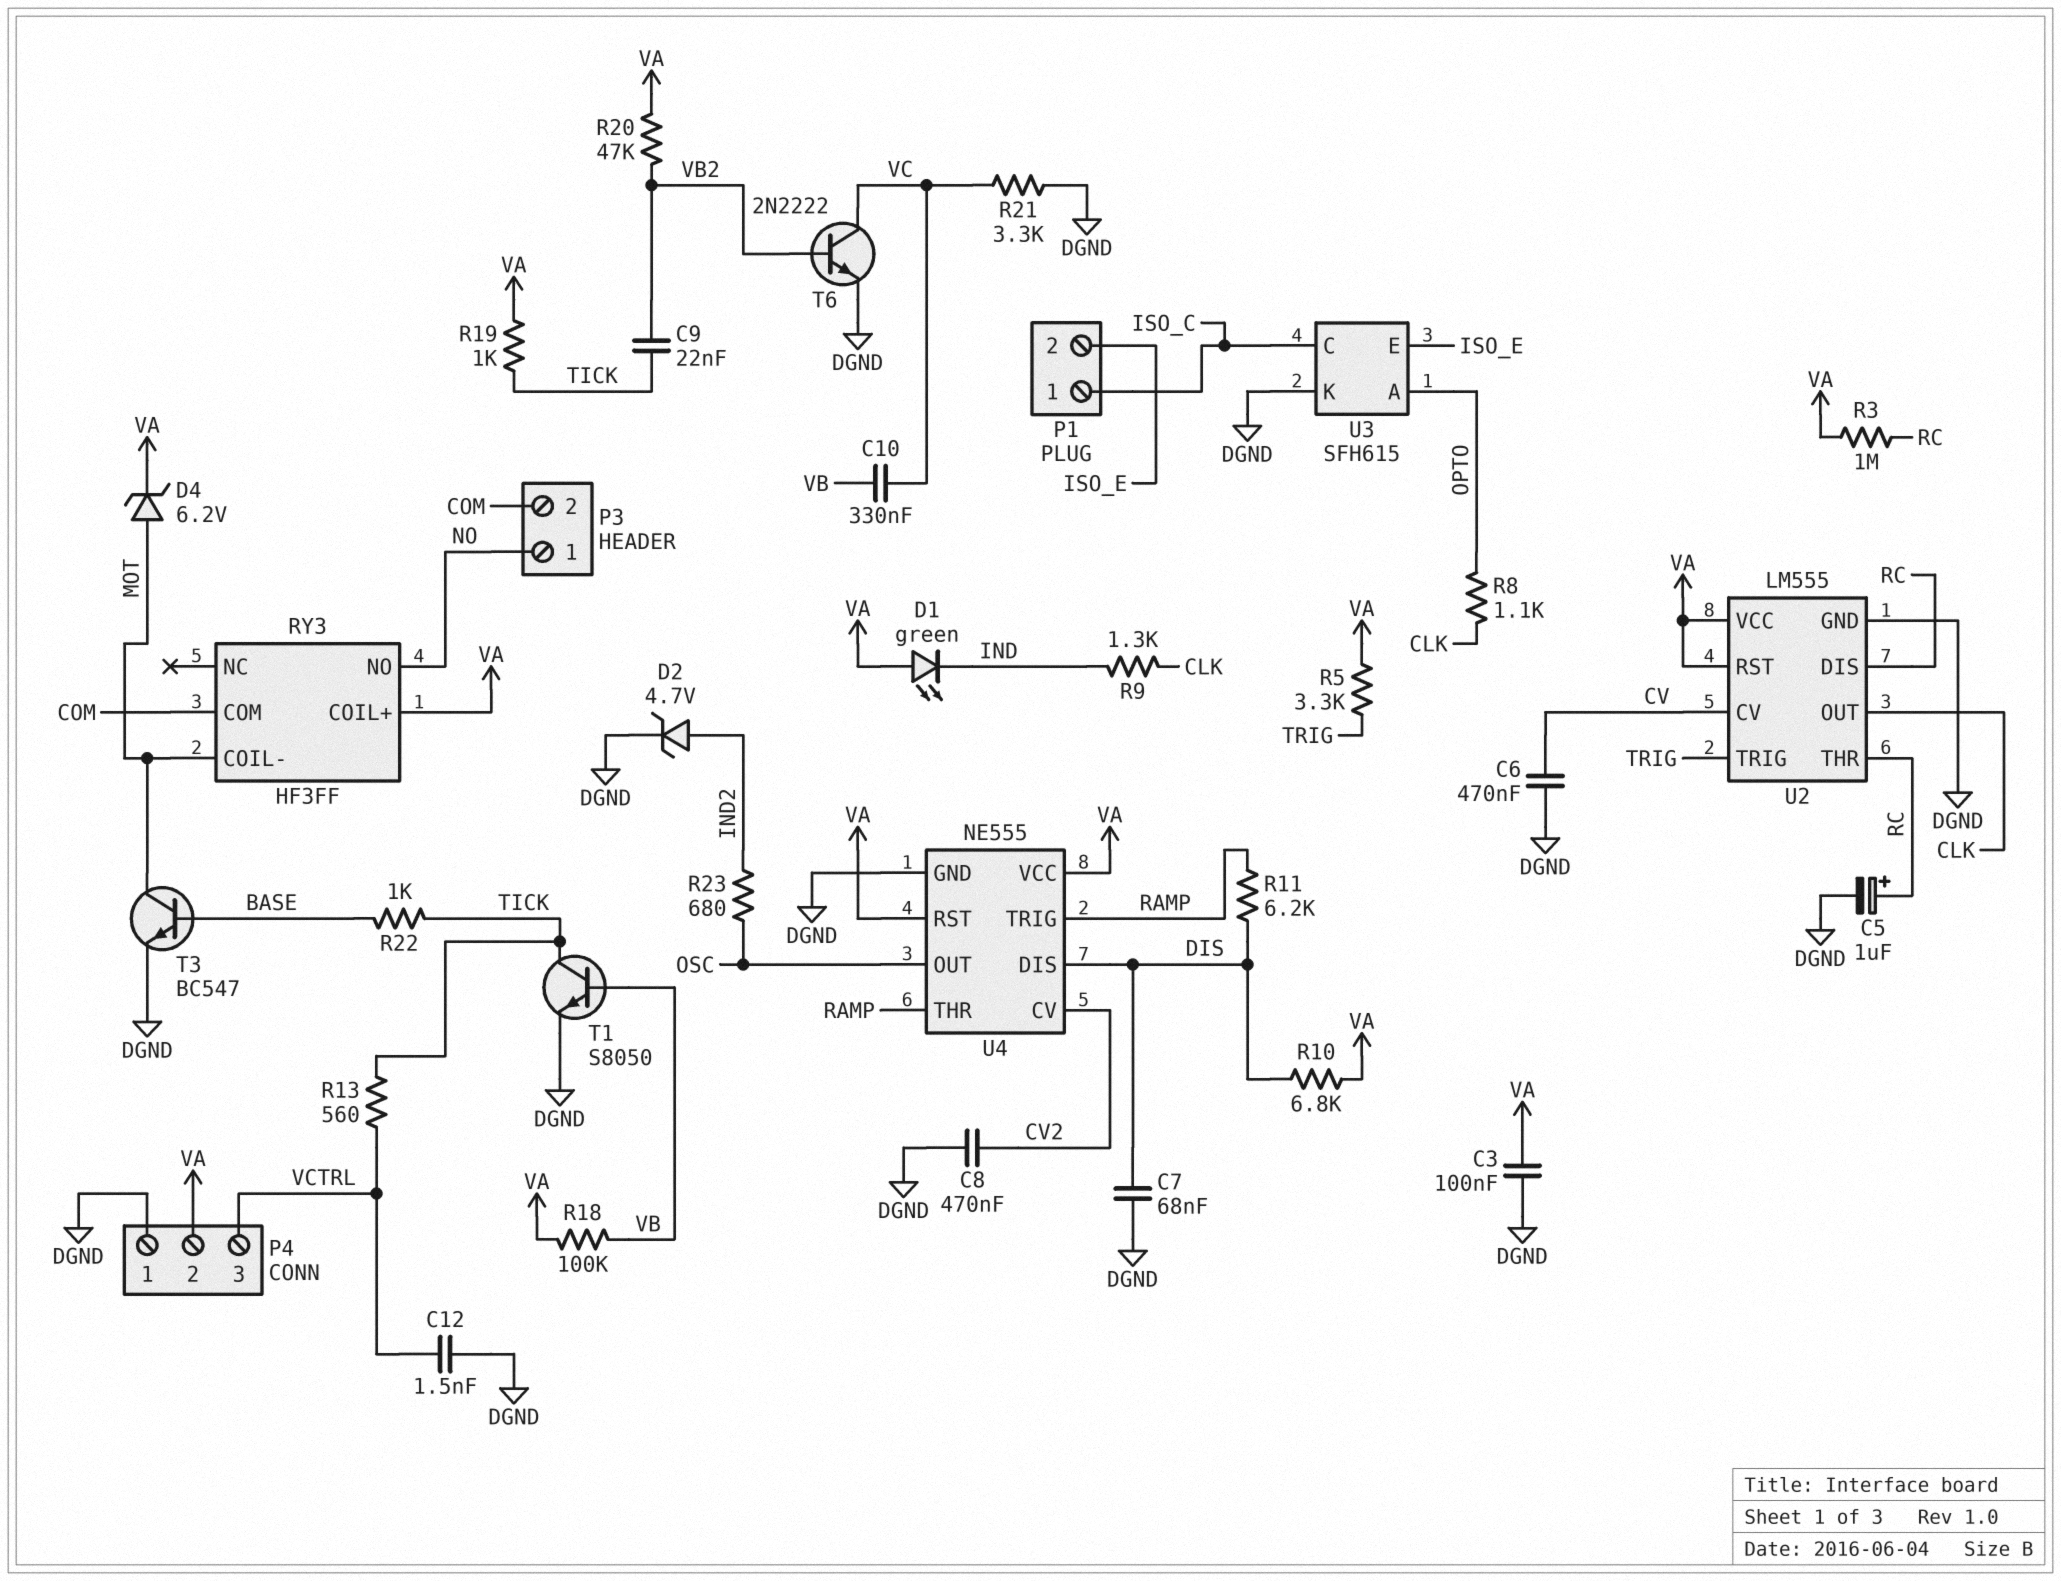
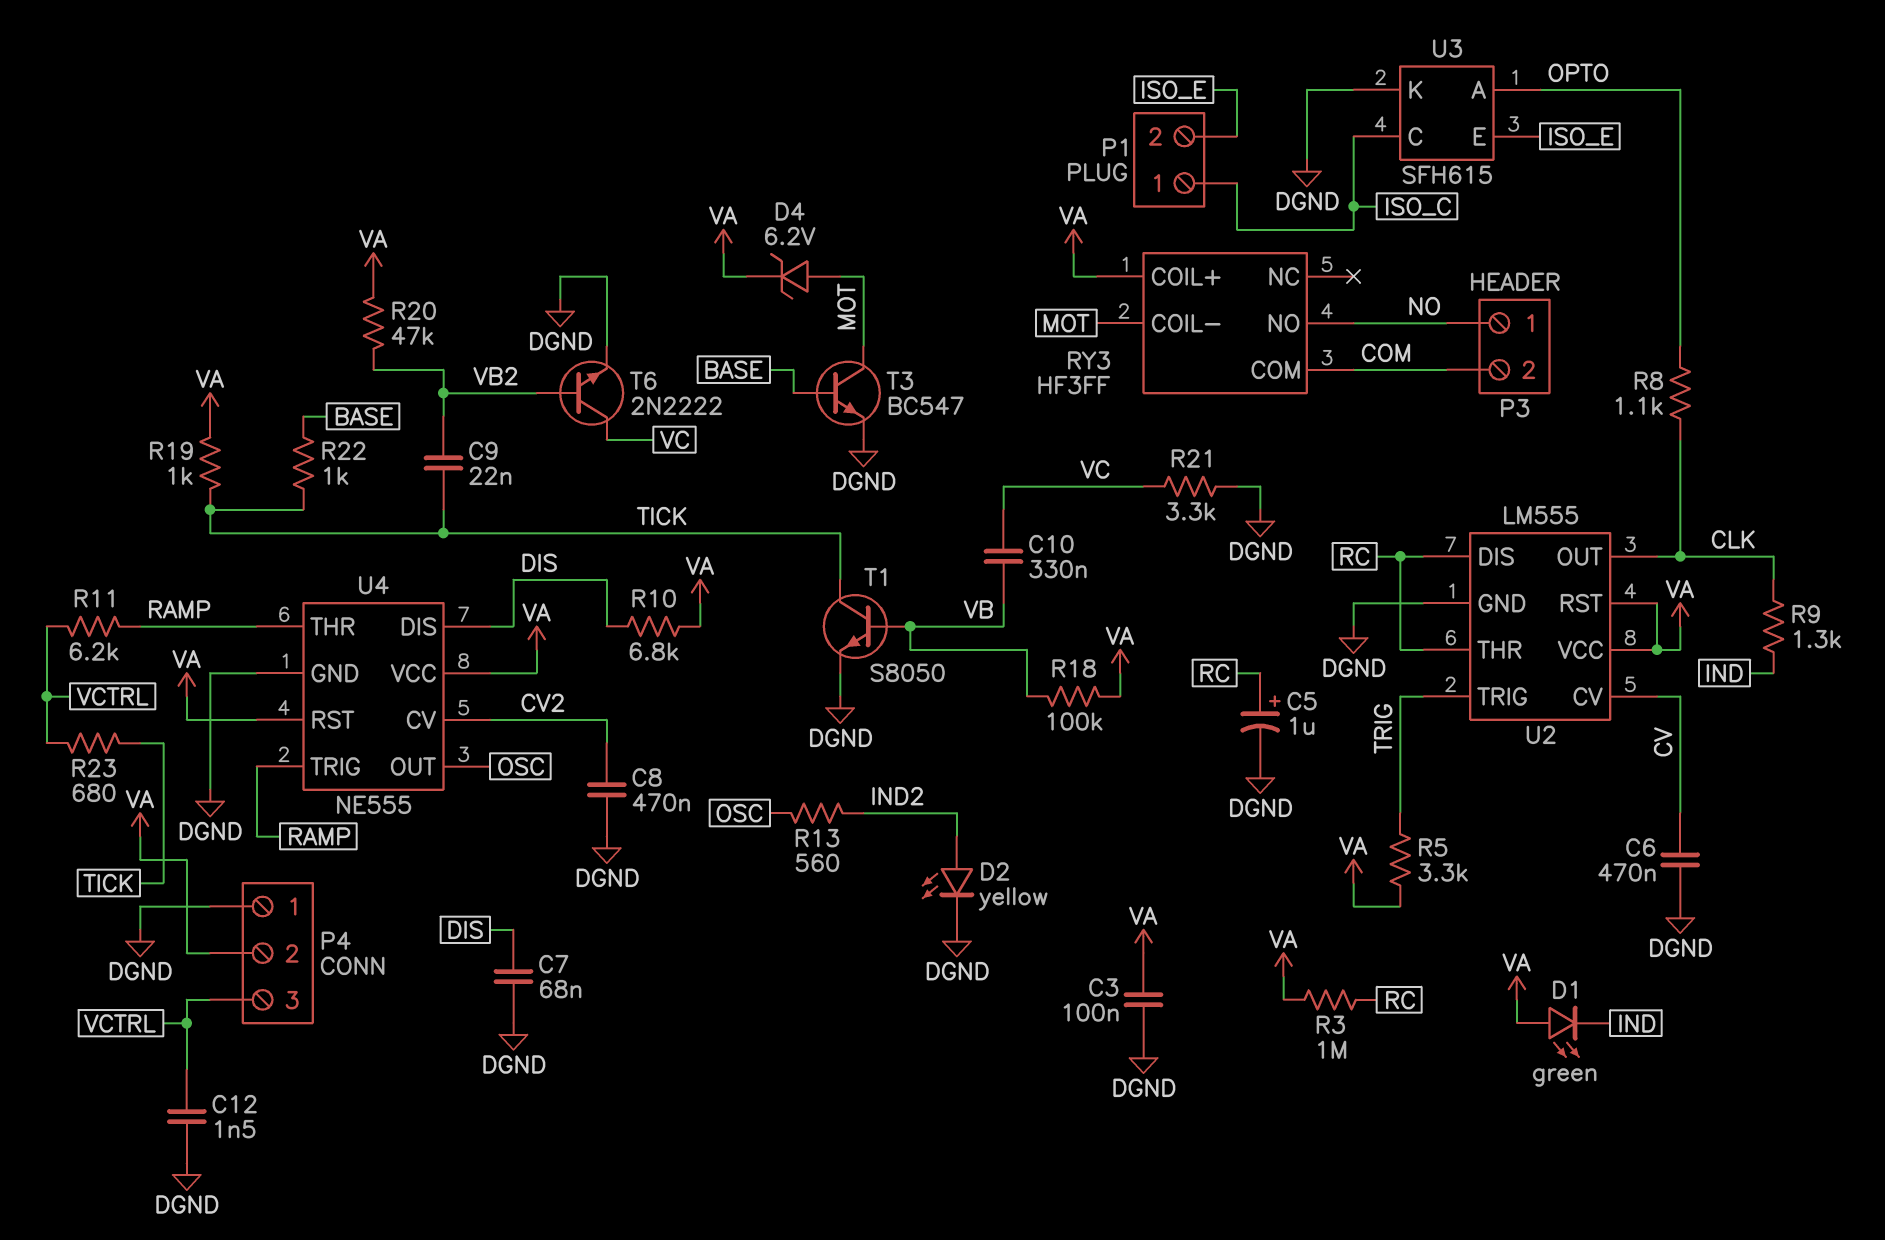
D2: zener 4.7V (A IND2, K DGND) -> LED yellow (A IND2, K DGND)
R11: 6.2k (DIS, RAMP) -> 6.2k (RAMP, VCTRL)
R13: 560 (TICK, VCTRL) -> 560 (IND2, OSC)
R23: 680 (IND2, OSC) -> 680 (TICK, VCTRL)

